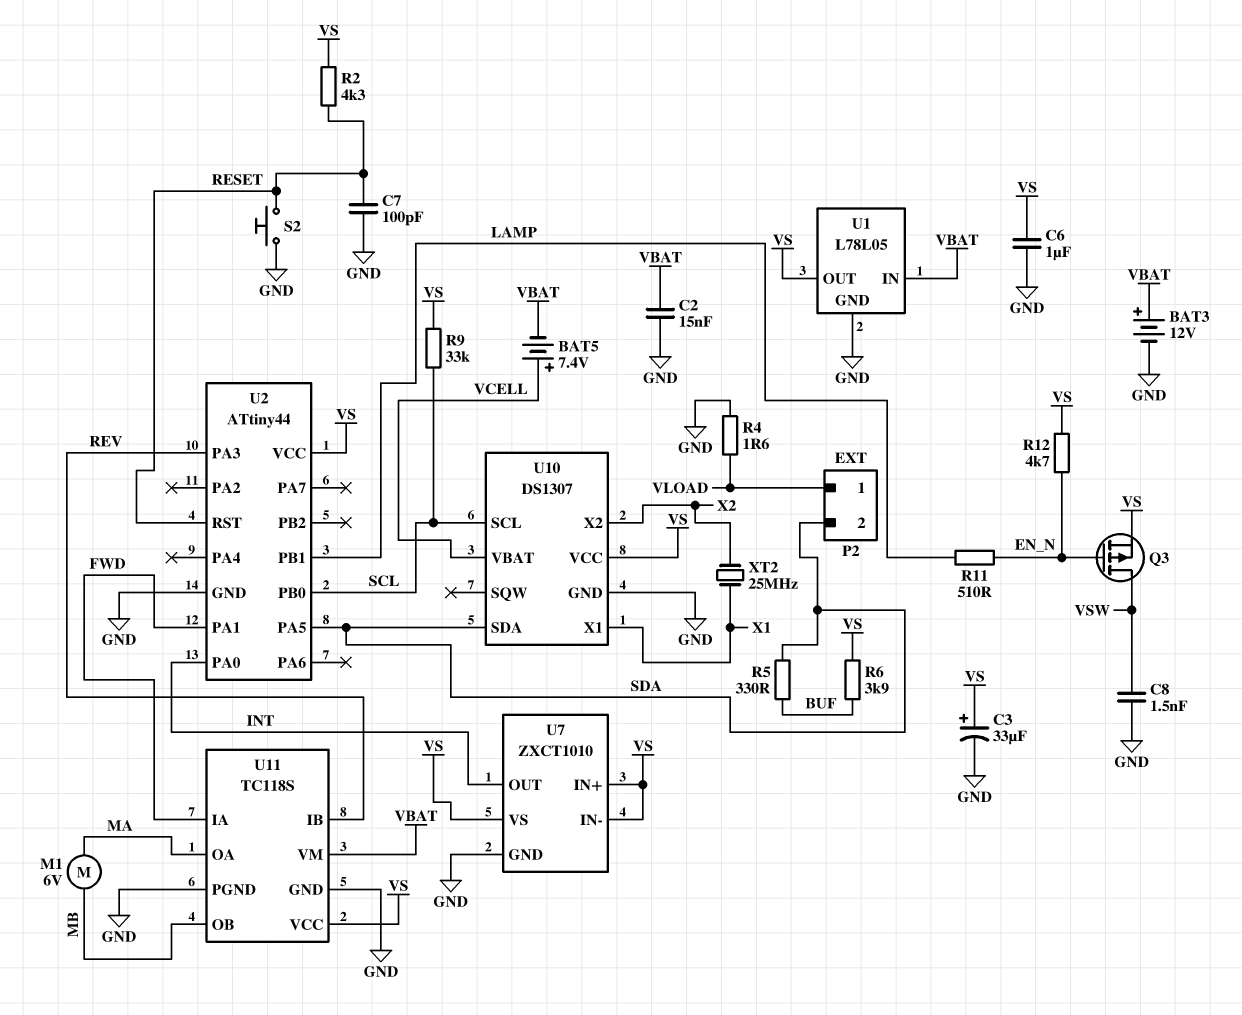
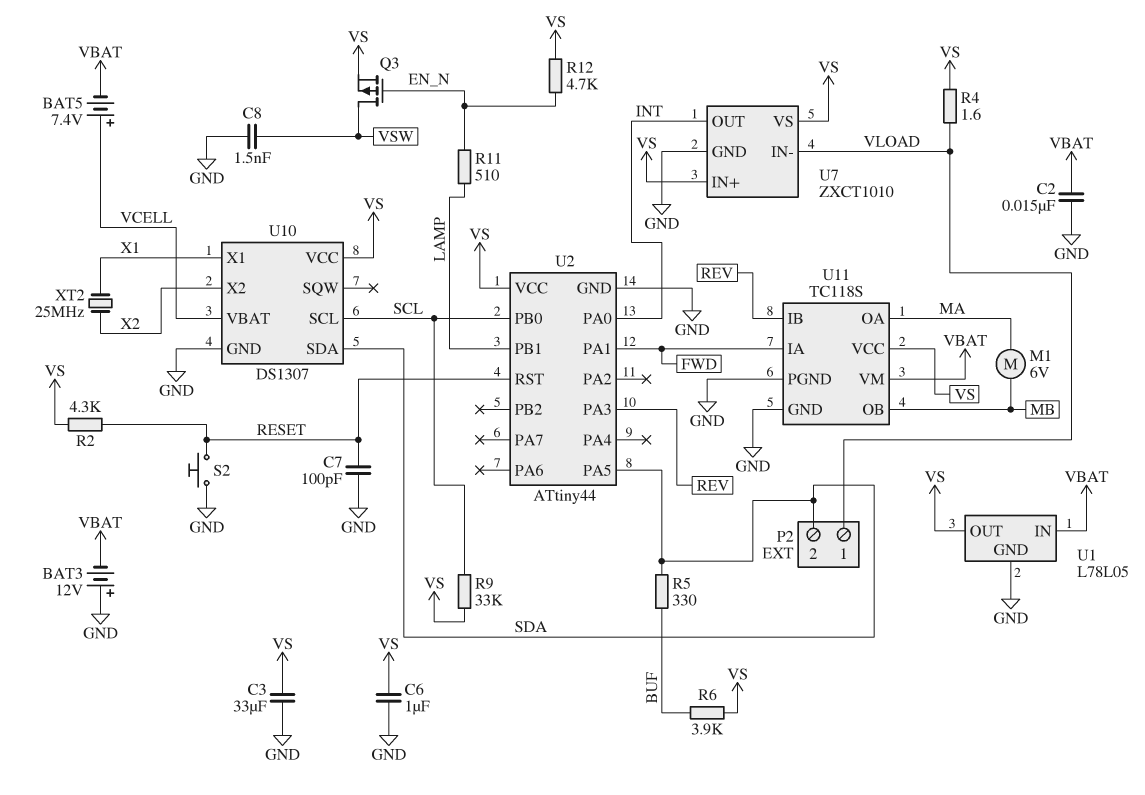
BAT3: 12V (plus VBAT, minus GND) -> 12V (plus GND, minus VBAT)
C3: 33uF (plus VS, minus GND) -> 33uF (GND, VS)
R4: 1.6 (GND, VLOAD) -> 1.6 (VLOAD, VS)
U7 pin IN-: VS -> VLOAD

